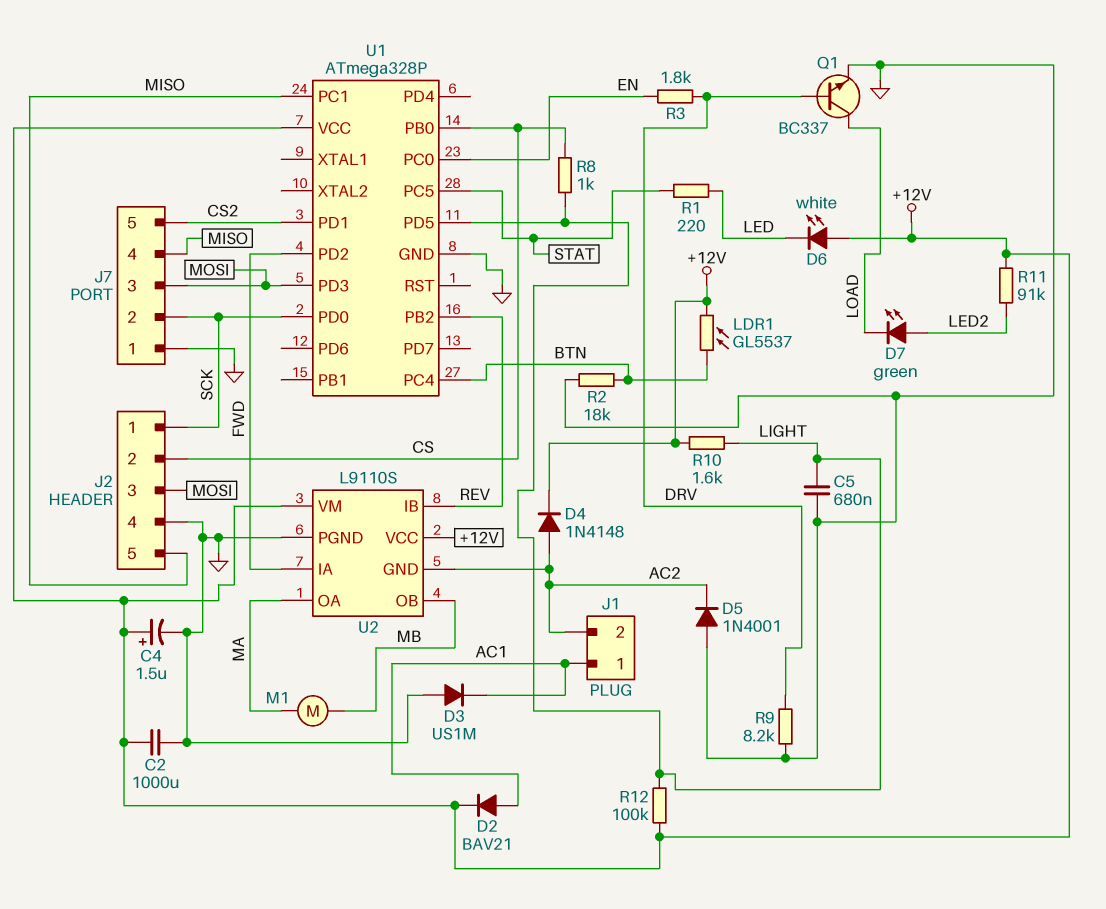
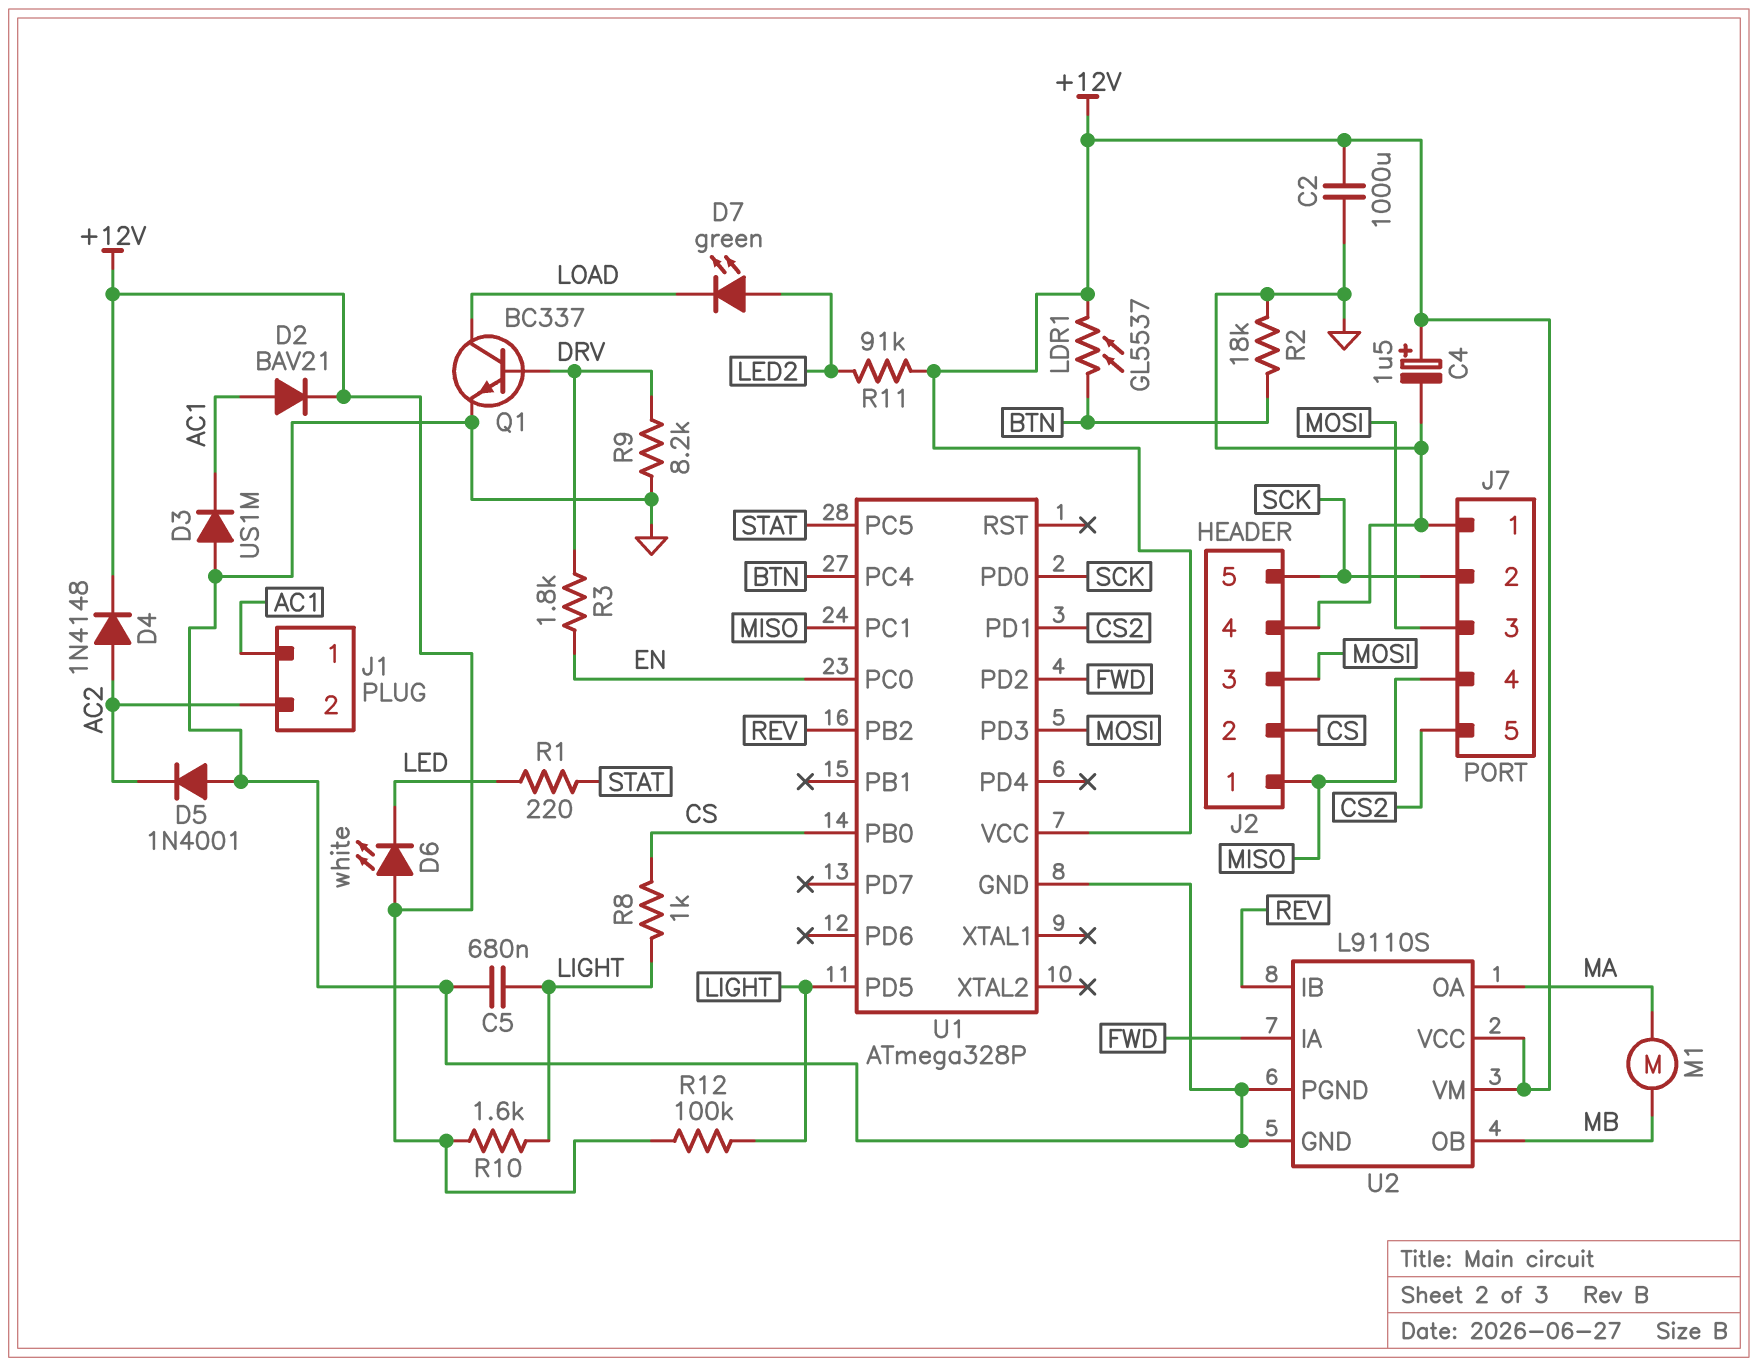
J2 pin 1: SCK -> MISO
J2 pin 5: MISO -> SCK
U2 pin GND: AC2 -> GND

